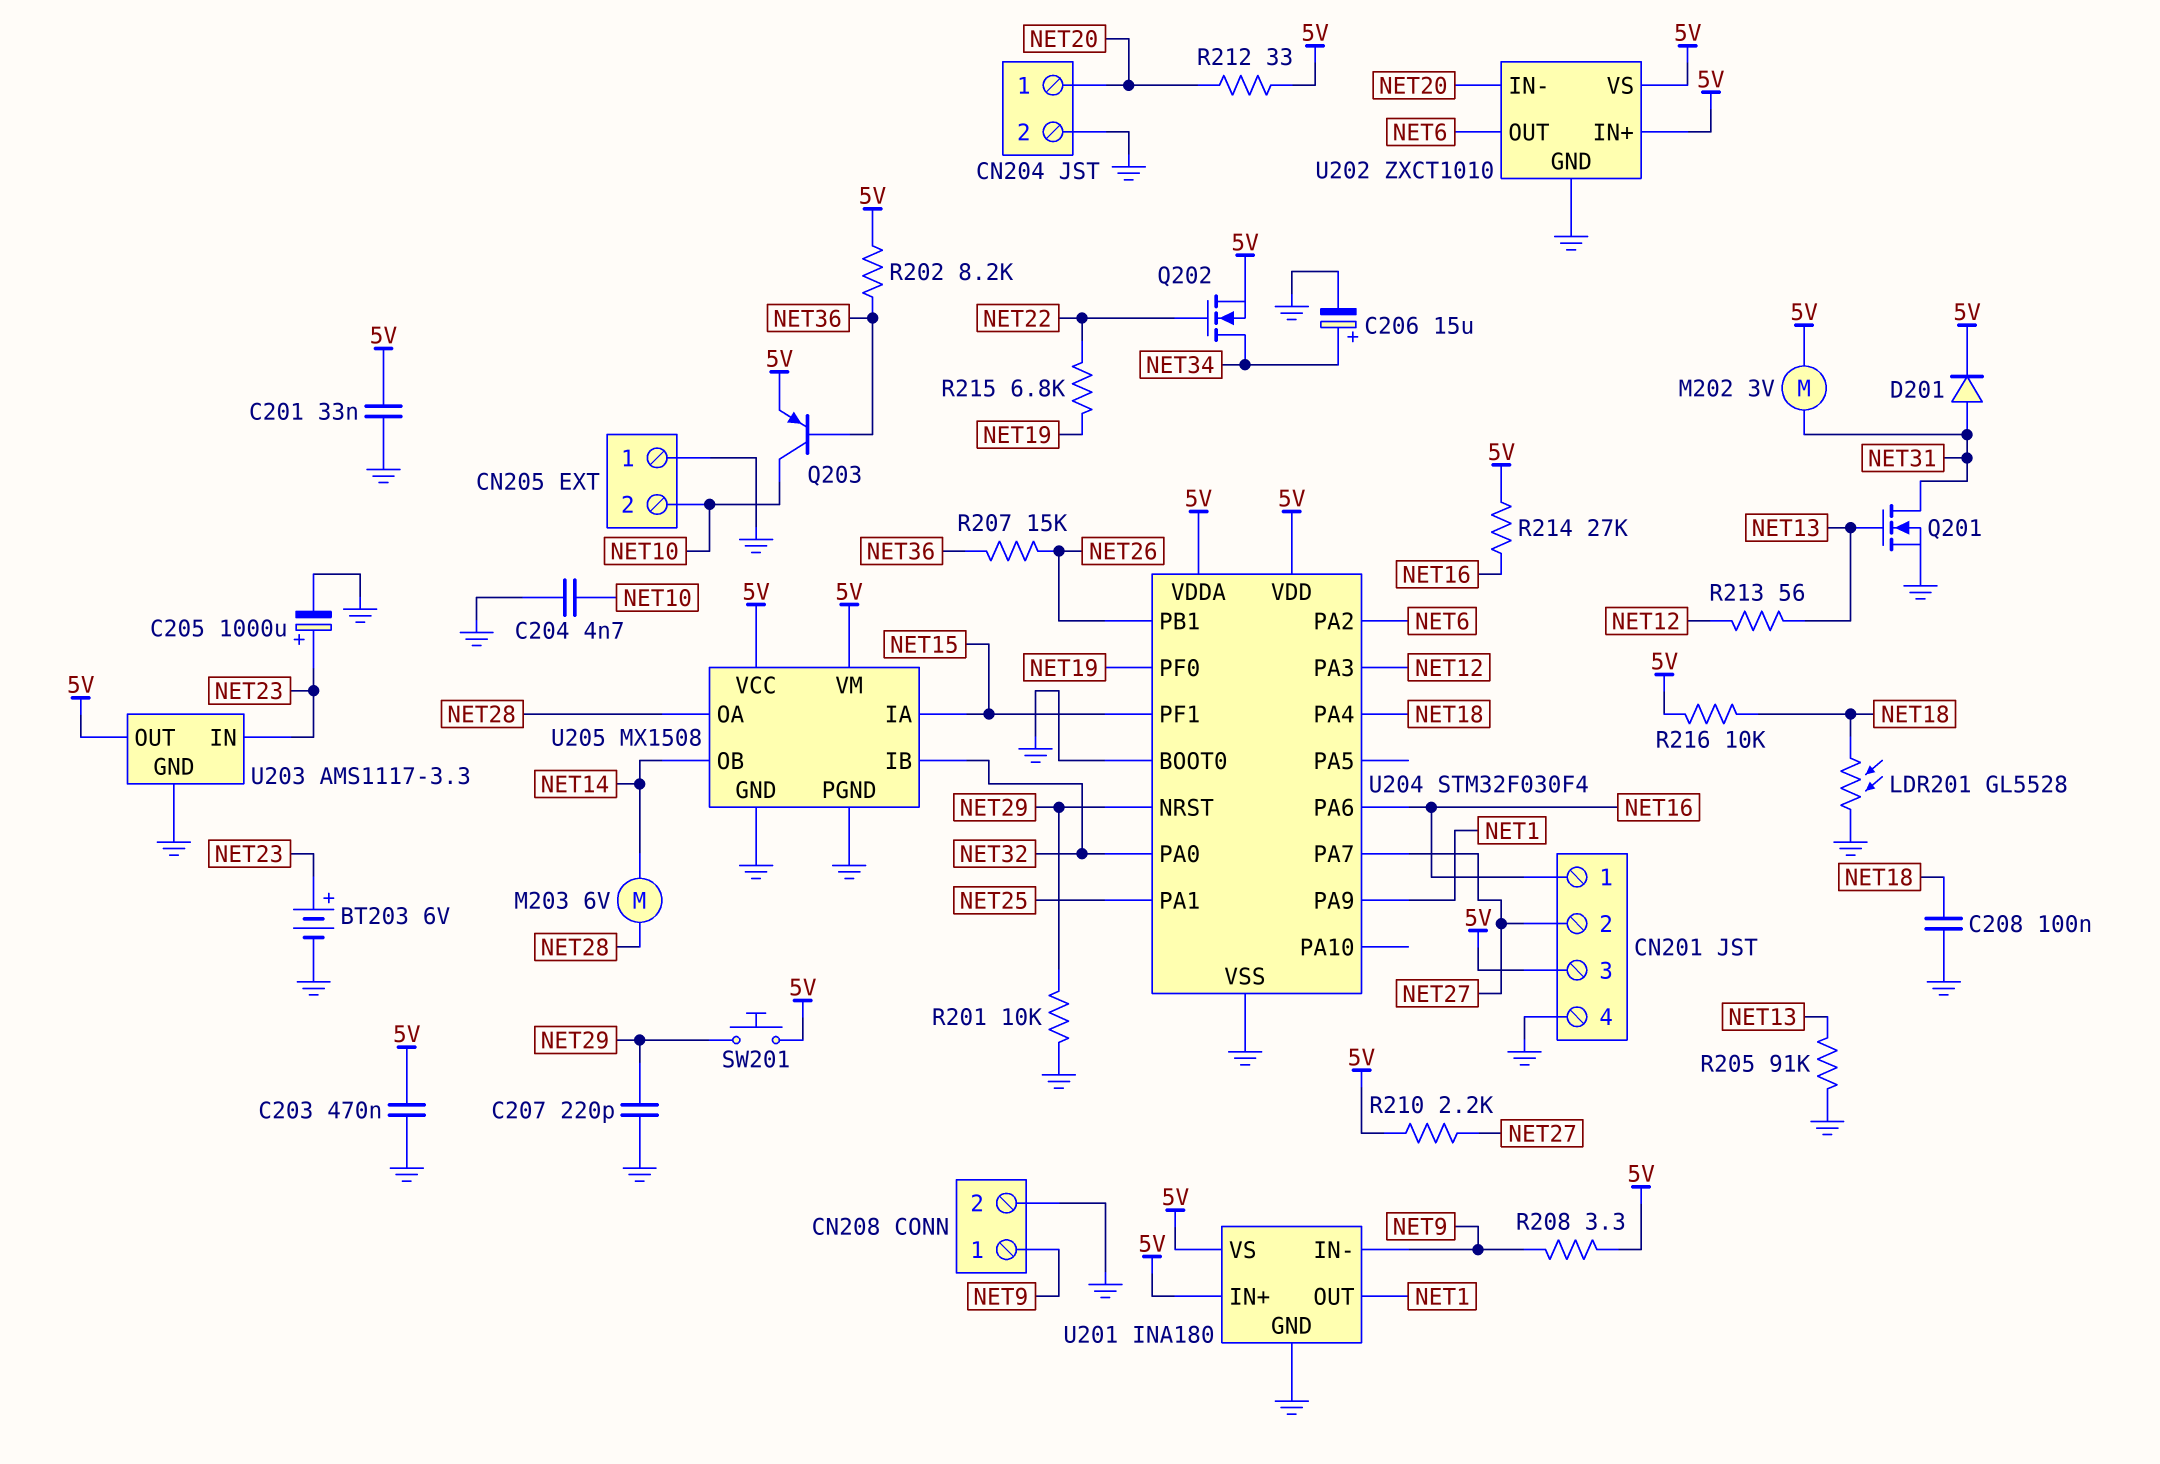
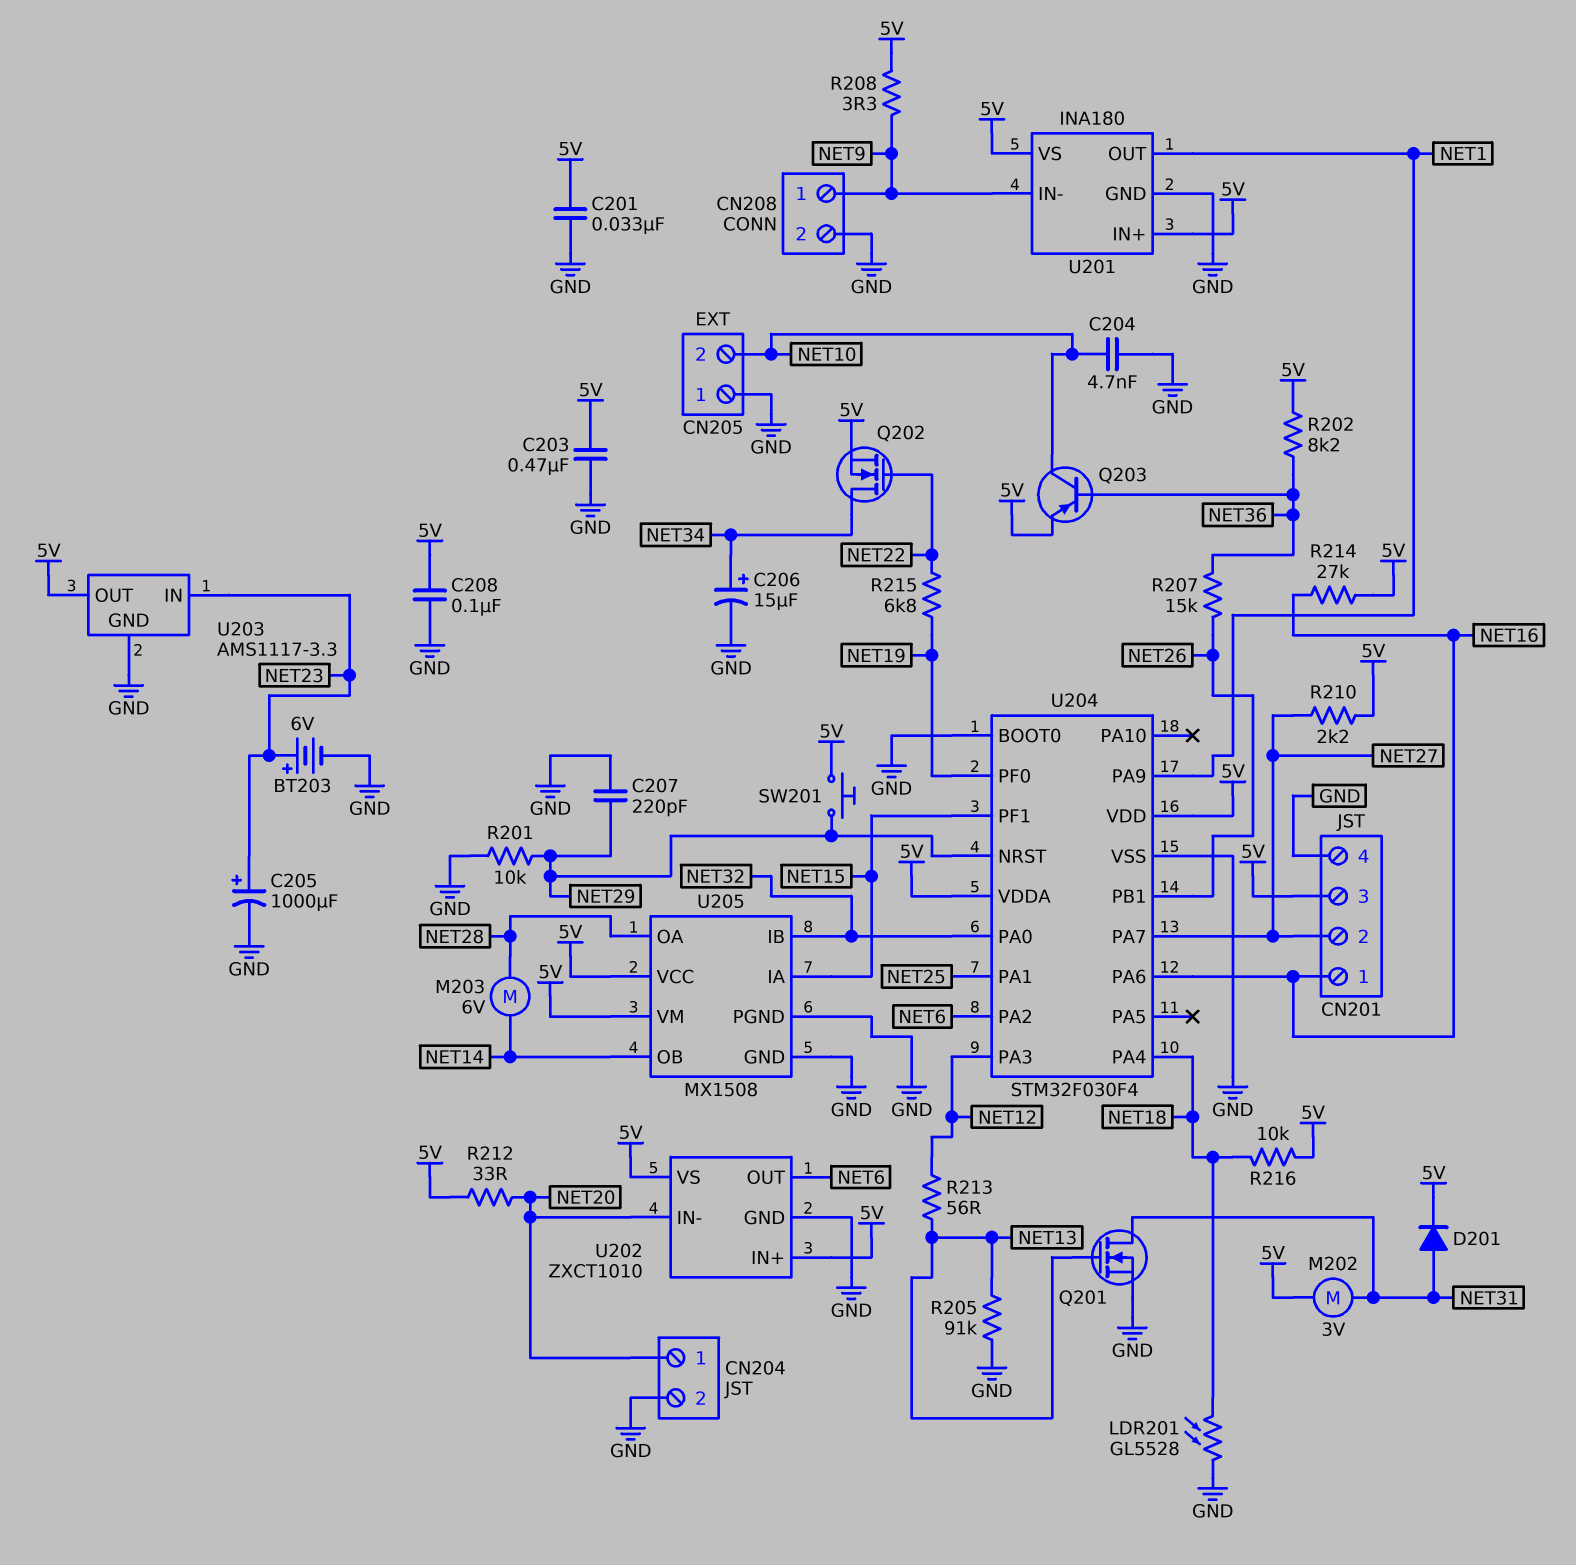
C208: 100nF (GND, NET18) -> 100nF (5V, GND)

